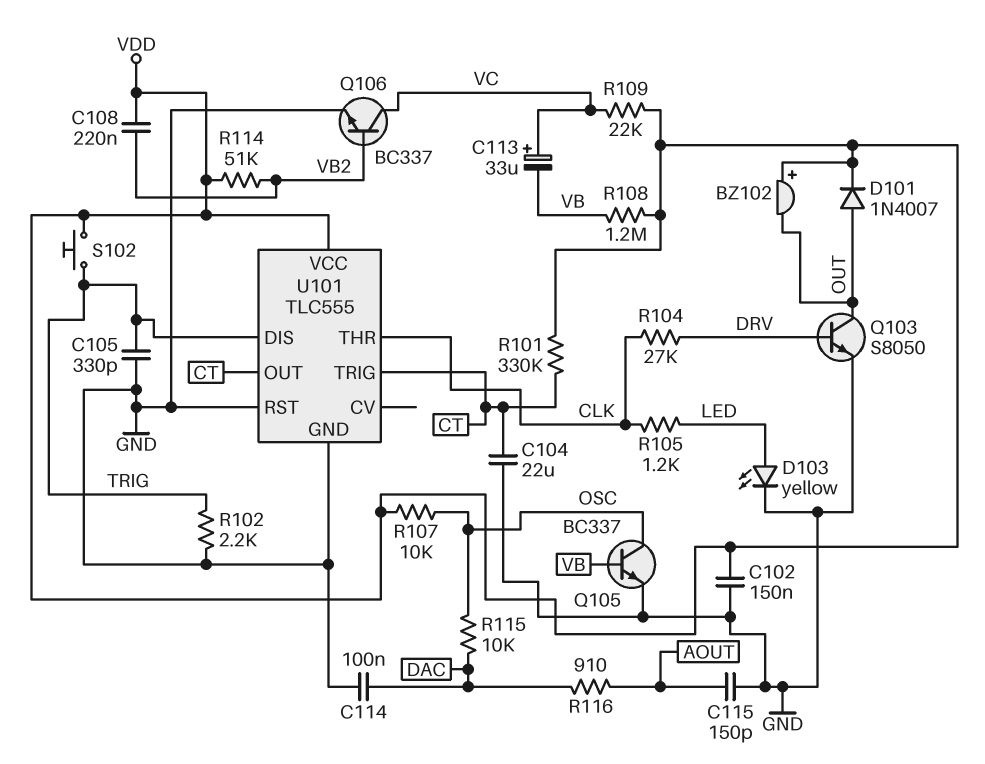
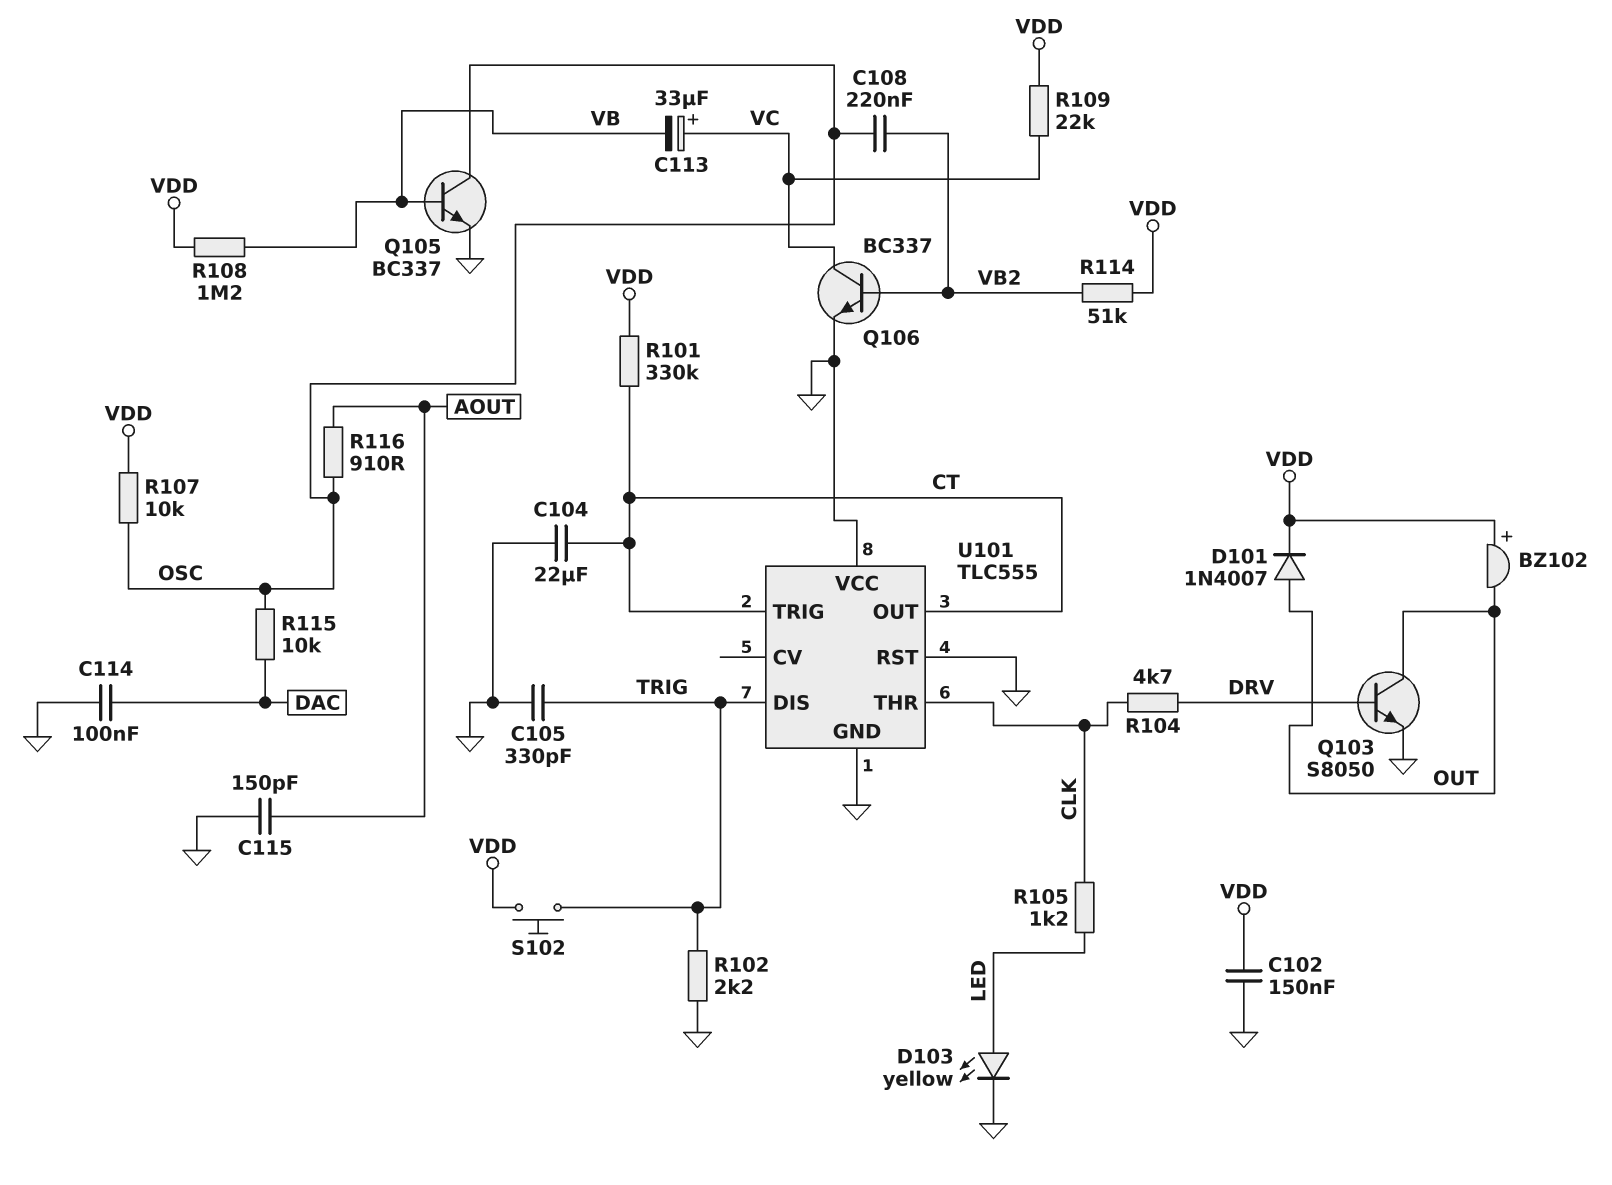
C108: 220nF (VB2, VDD) -> 220nF (OSC, VB2)
R104: 27k (CLK, DRV) -> 4.7k (CLK, DRV)
R116: 910 (AOUT, DAC) -> 910 (AOUT, OSC)
U101 pin VCC: VDD -> GND

